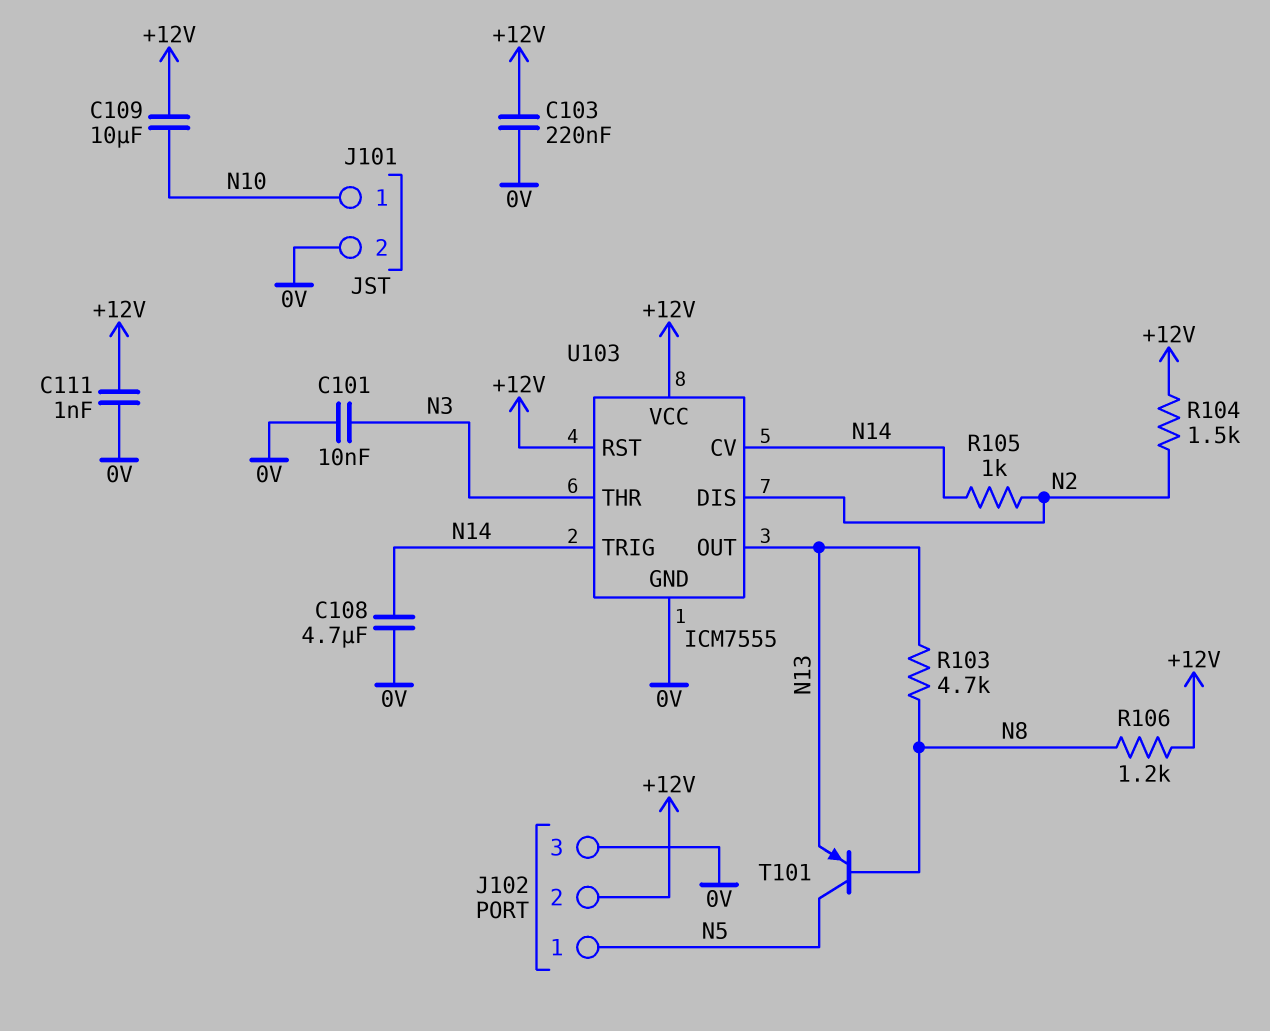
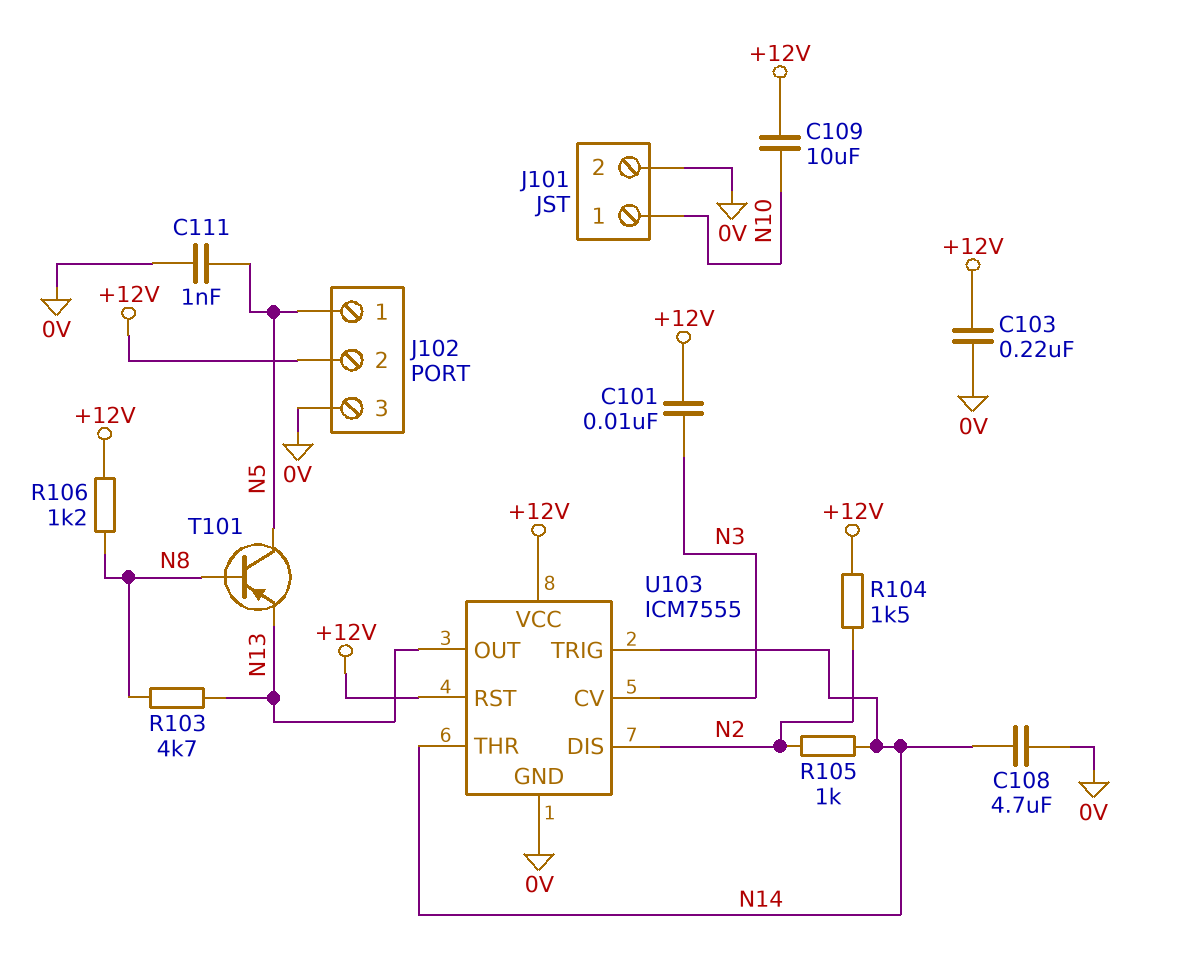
C101: 10nF (0V, N3) -> 10nF (+12V, N3)
C111: 1nF (+12V, 0V) -> 1nF (0V, N5)
U103 pin CV: N14 -> N3
U103 pin THR: N3 -> N14

